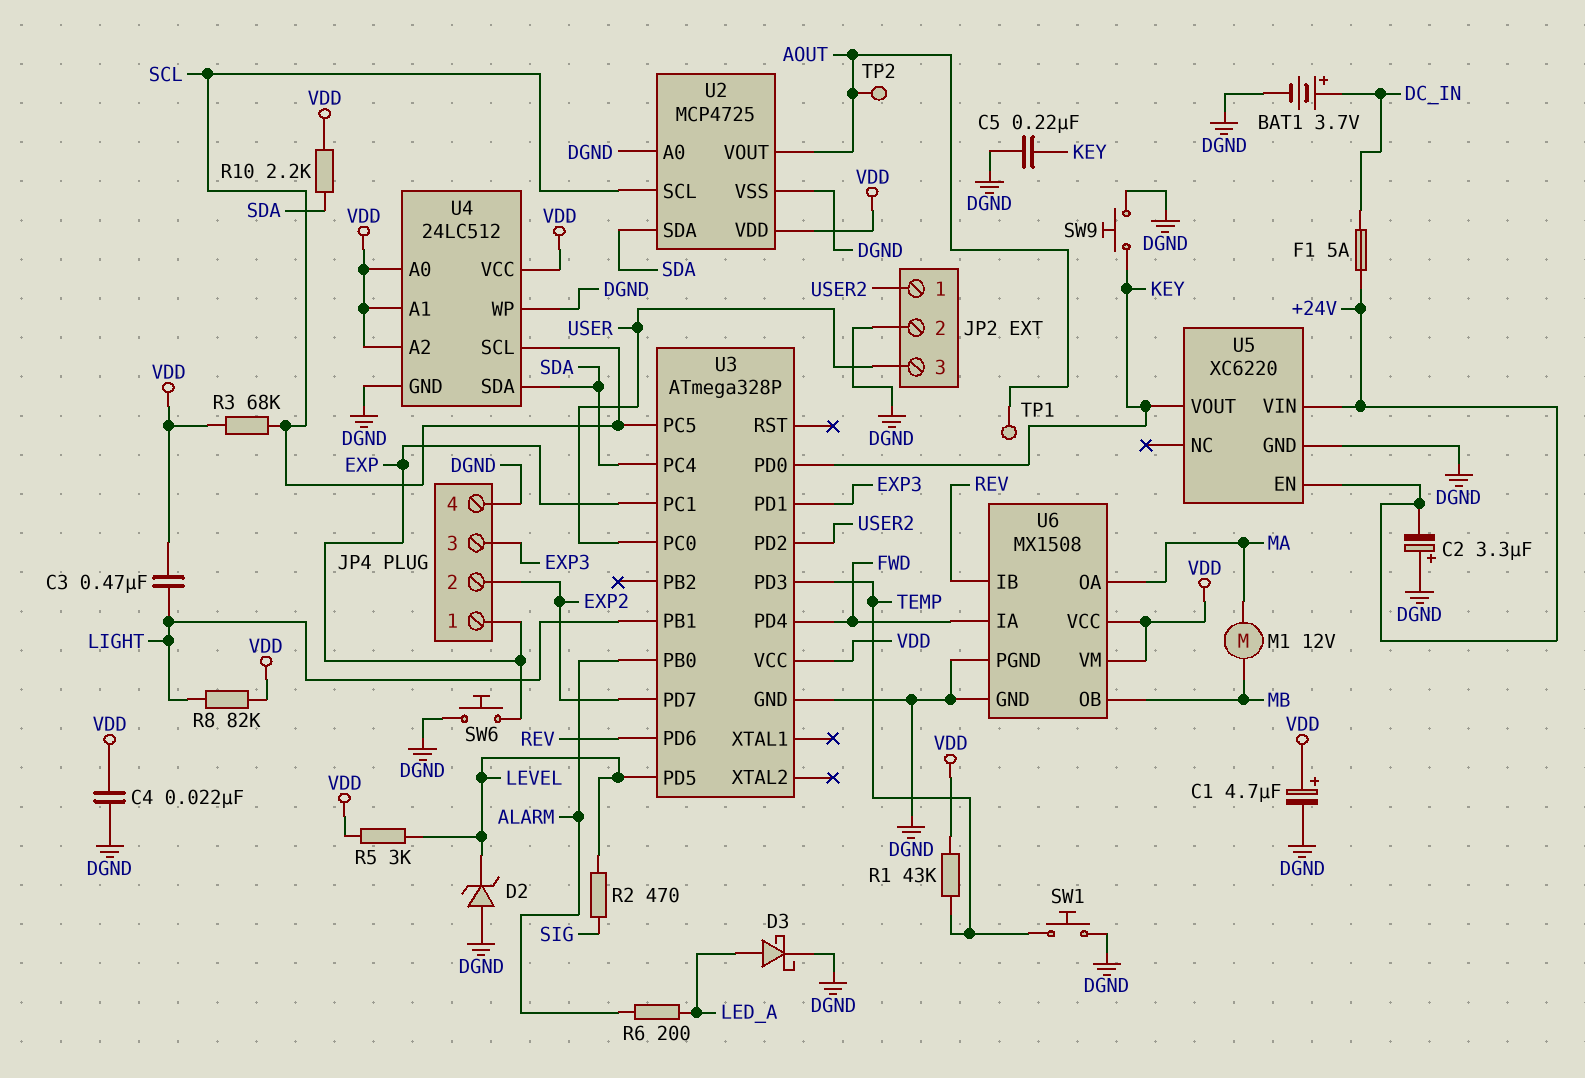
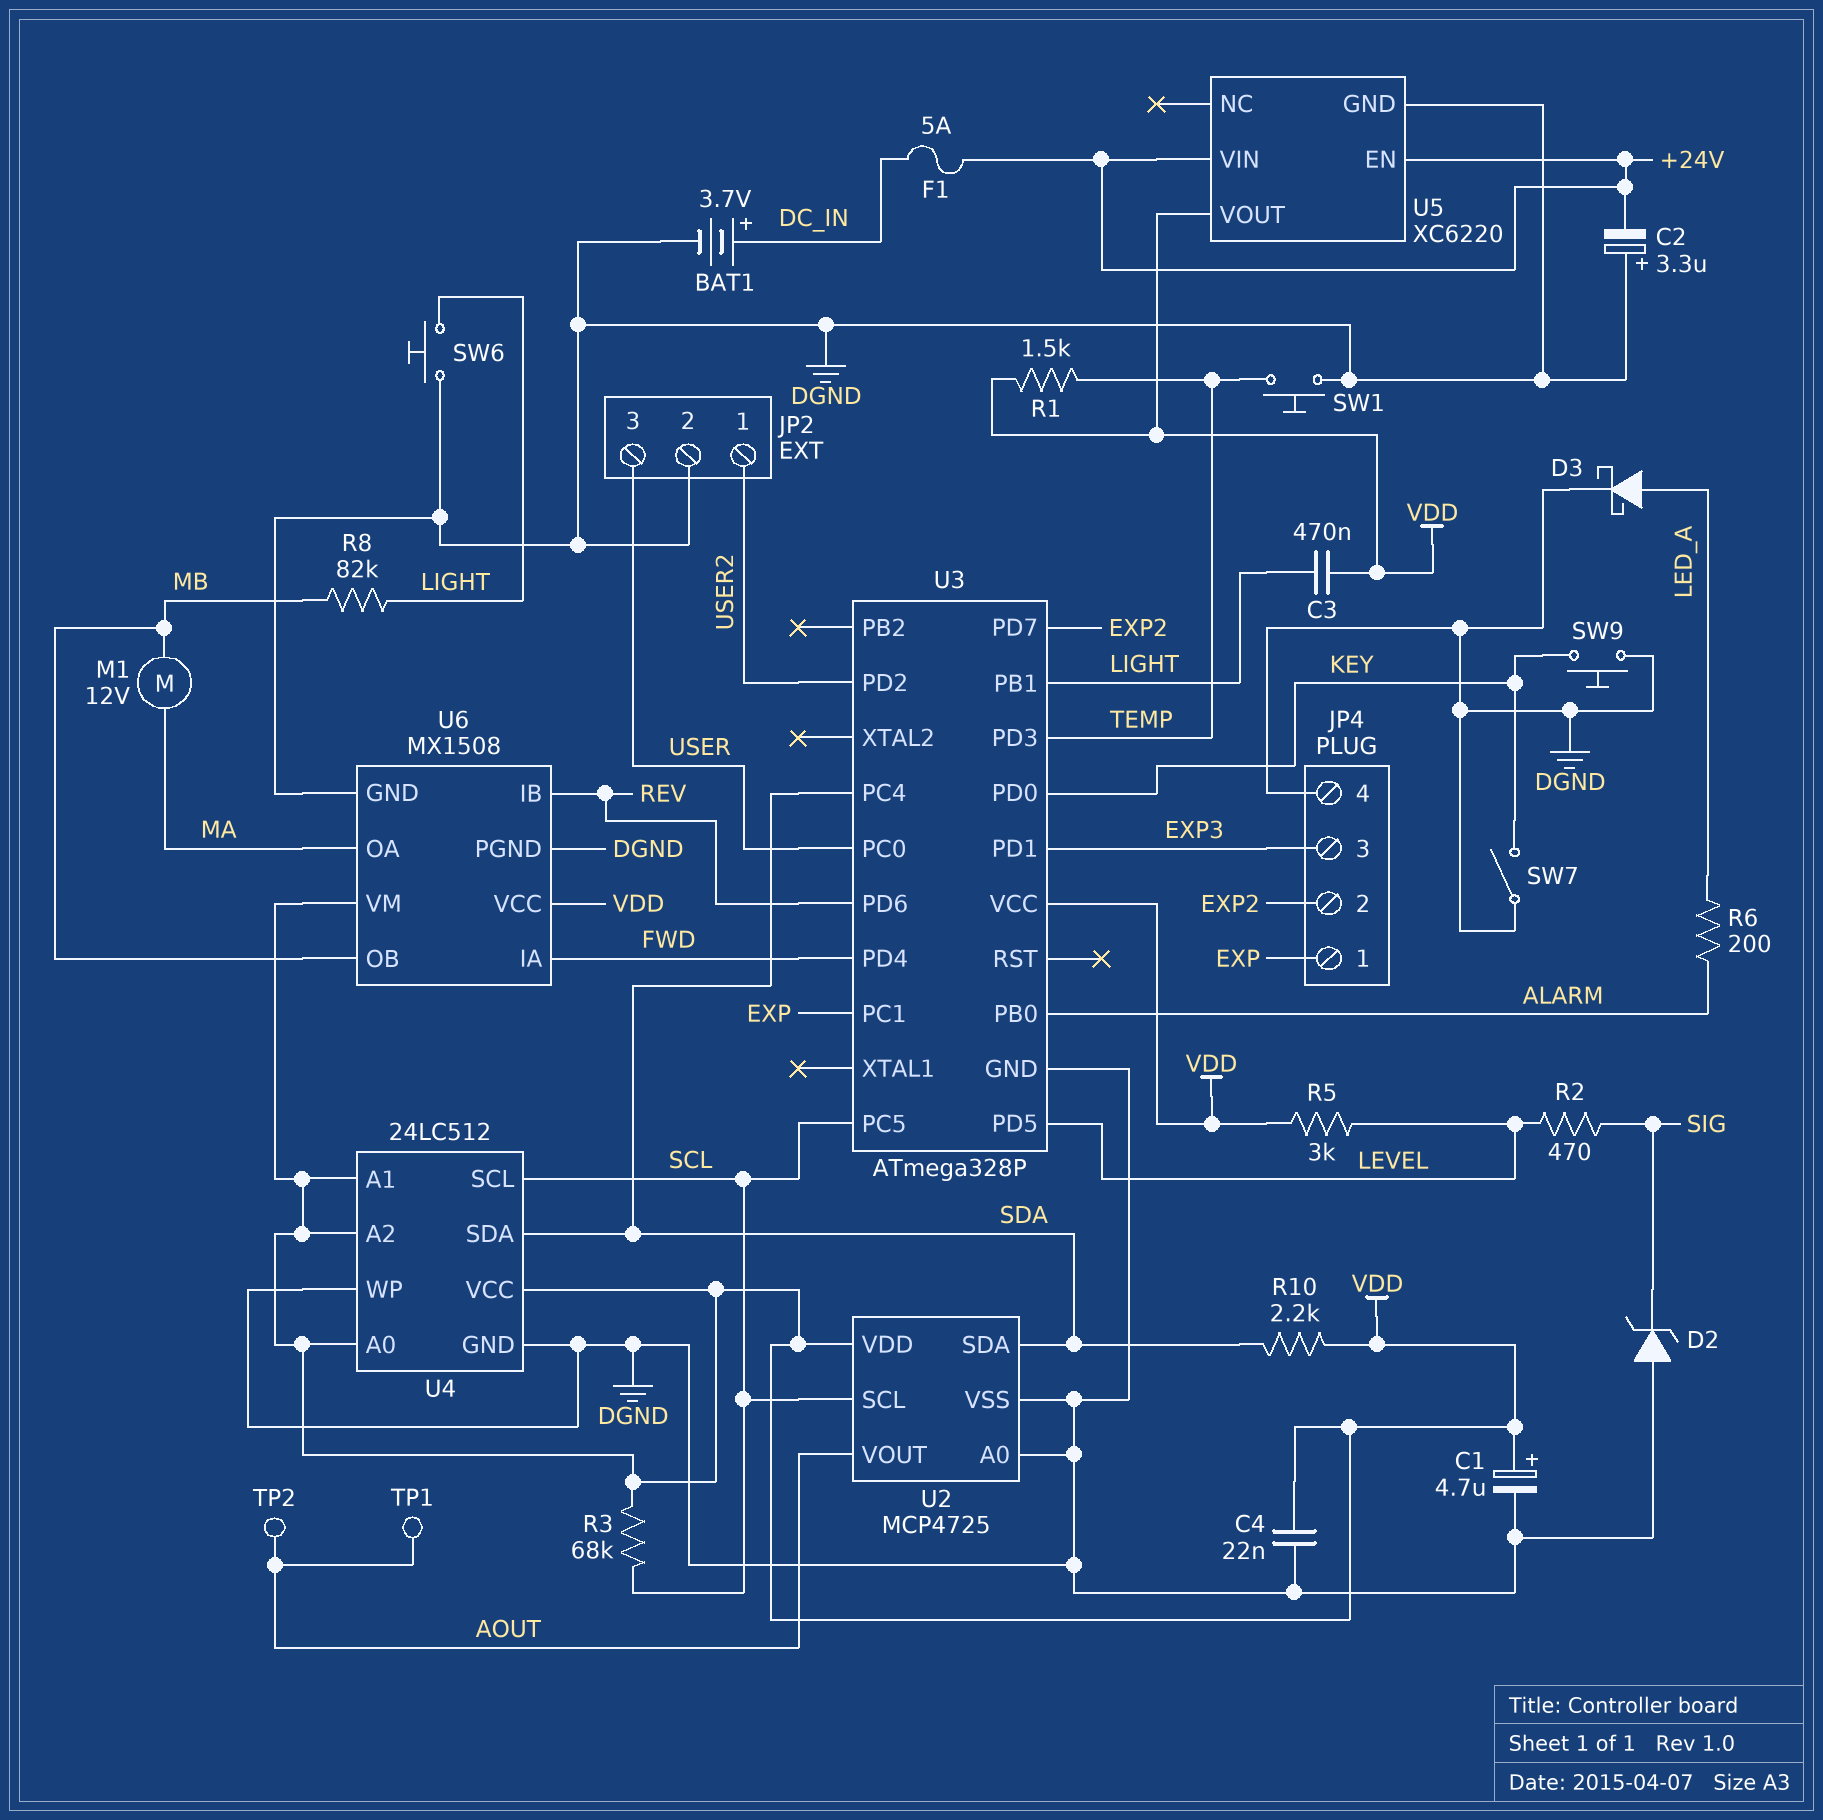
C5: 220nF (DGND, KEY) -> none
D2: zener (A DGND, K LEVEL) -> zener (A DGND, K SIG)
R1: 43k (TEMP, VDD) -> 1.5k (TEMP, VDD)
R8: 82k (LIGHT, VDD) -> 82k (LIGHT, MB)
SW6: button (DGND, EXP) -> button (DGND, LIGHT)
SW7: none -> switch (DGND, KEY)
U5 pin VOUT: KEY -> VDD

